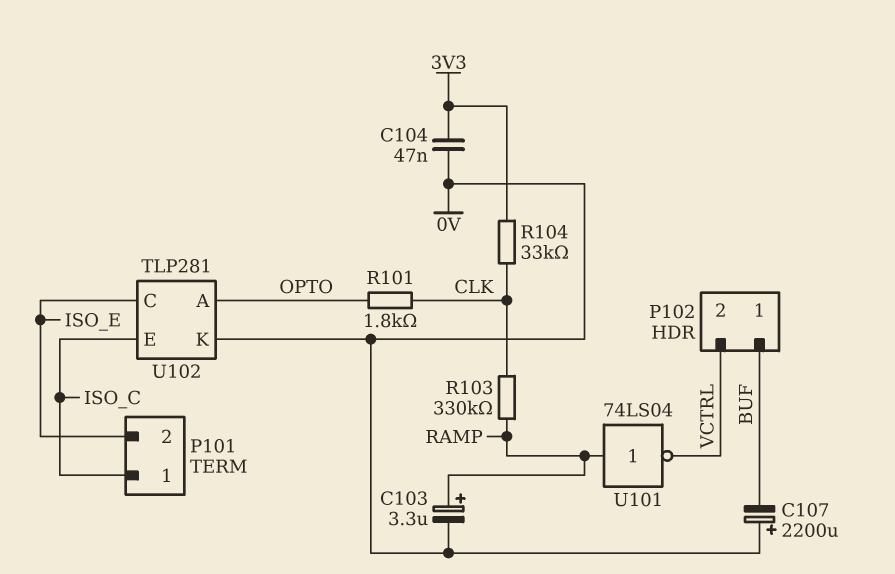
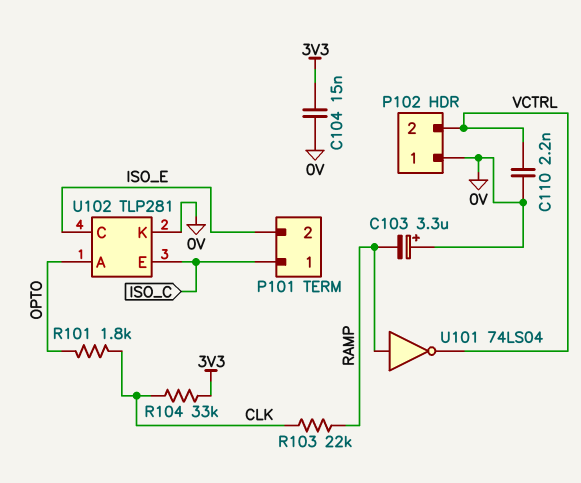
C103: 3.3uF (plus RAMP, minus 0V) -> 3.3uF (plus 0V, minus RAMP)
C104: 47nF (0V, 3V3) -> 15nF (0V, 3V3)
C107: 2200uF (plus 0V, minus BUF) -> none
C110: none -> 2.2nF (0V, VCTRL)
P102 pin 1: BUF -> 0V
R103: 330k (CLK, RAMP) -> 22k (CLK, RAMP)

